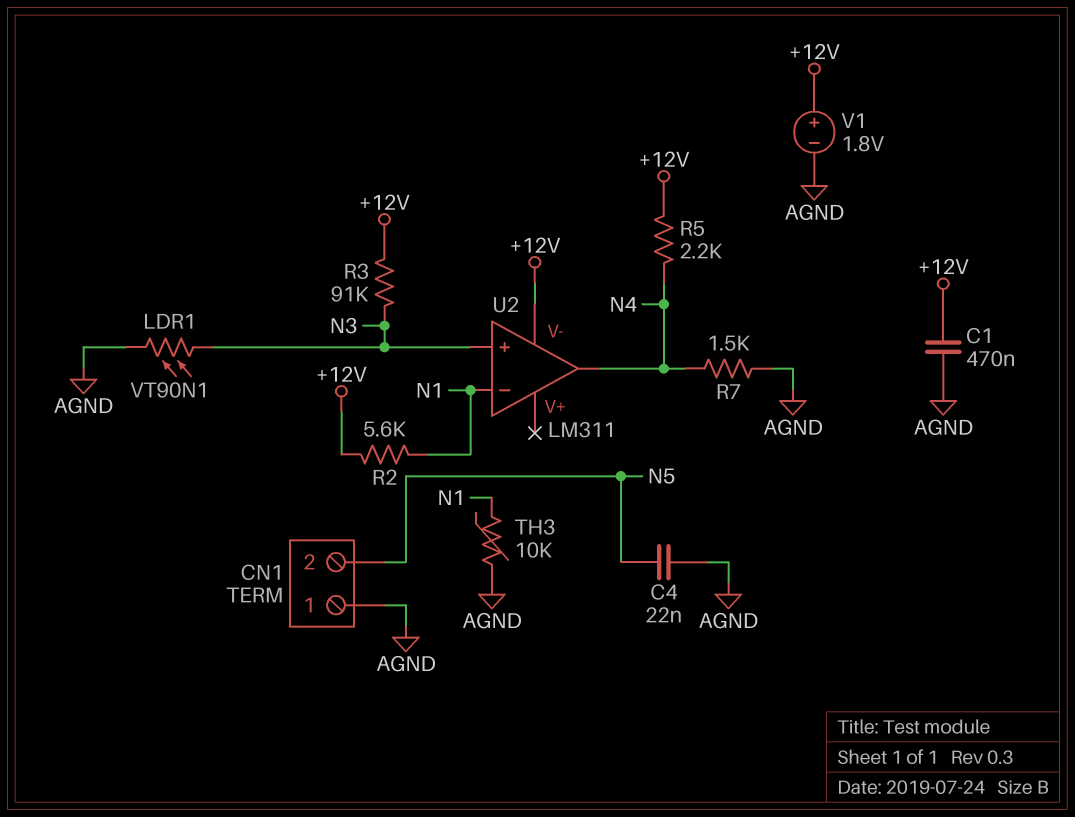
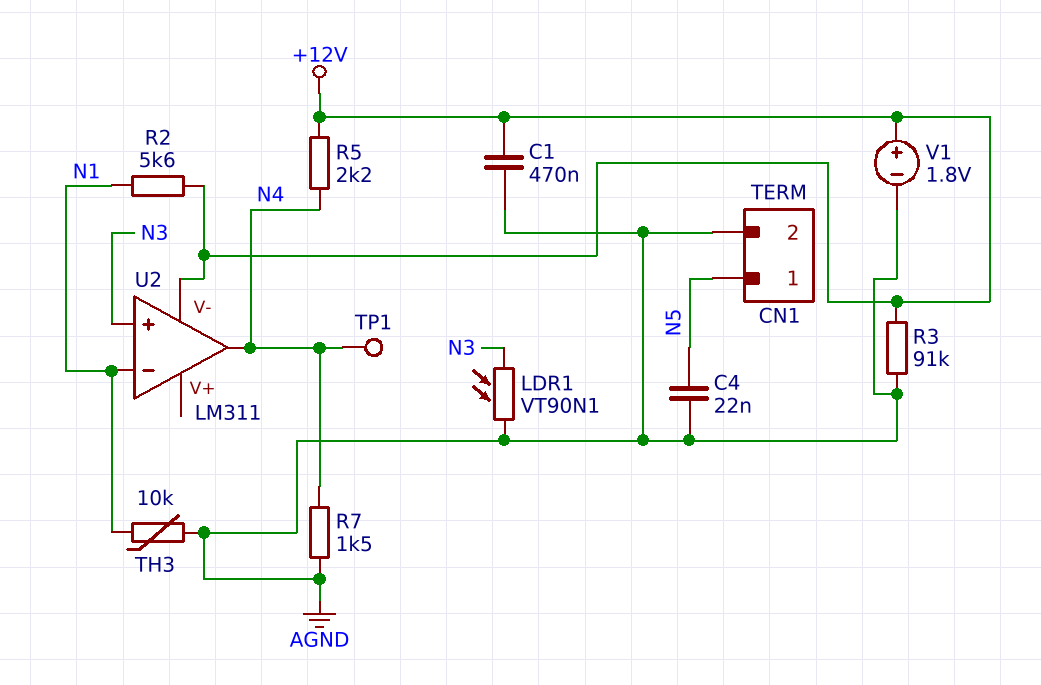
CN1 pin 1: AGND -> N5
CN1 pin 2: N5 -> AGND
R3: 91k (+12V, N3) -> 91k (+12V, AGND)
TP1: none -> test point (N4)

